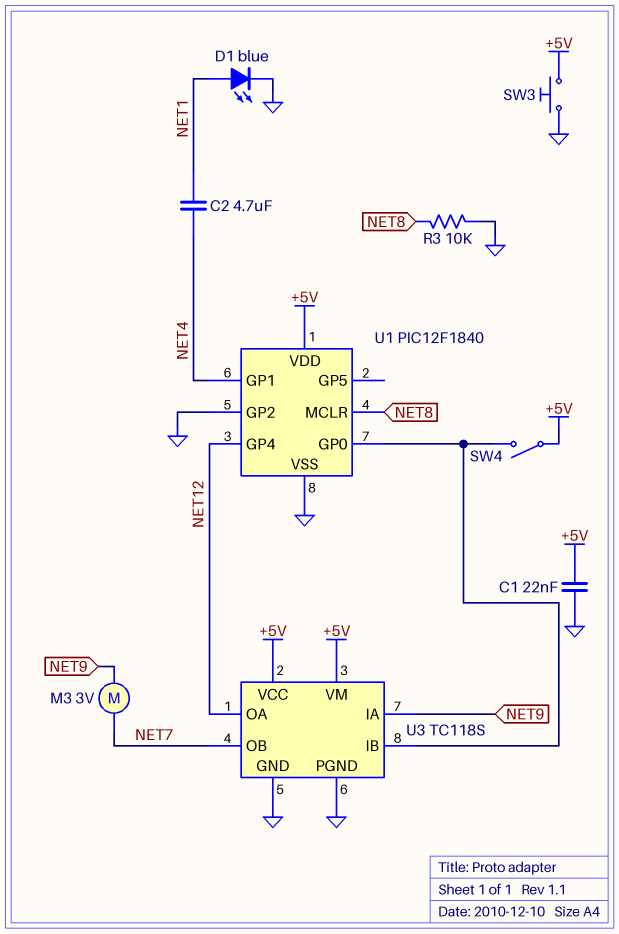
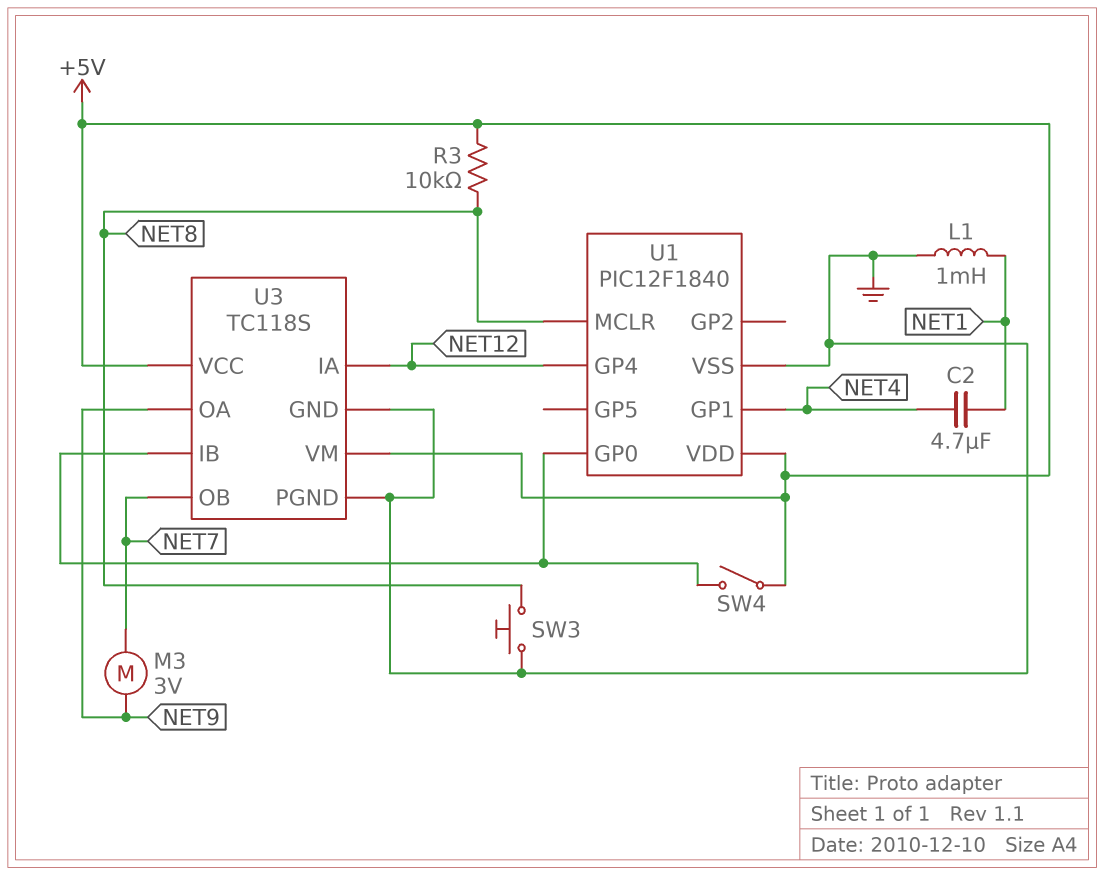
C1: 22nF (+5V, GND) -> none
D1: LED blue (A NET1, K GND) -> none
L1: none -> 1mH (GND, NET1)
R3: 10k (GND, NET8) -> 10k (+5V, NET8)
SW3: button (+5V, GND) -> button (GND, NET8)
U1 pin GP2: GND -> none
U3 pin IA: NET9 -> NET12
U3 pin OA: NET12 -> NET9

